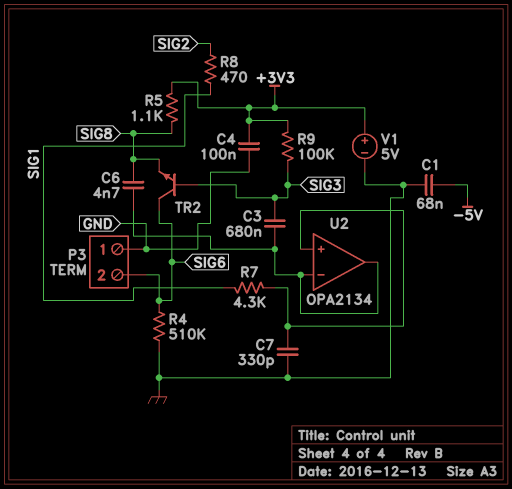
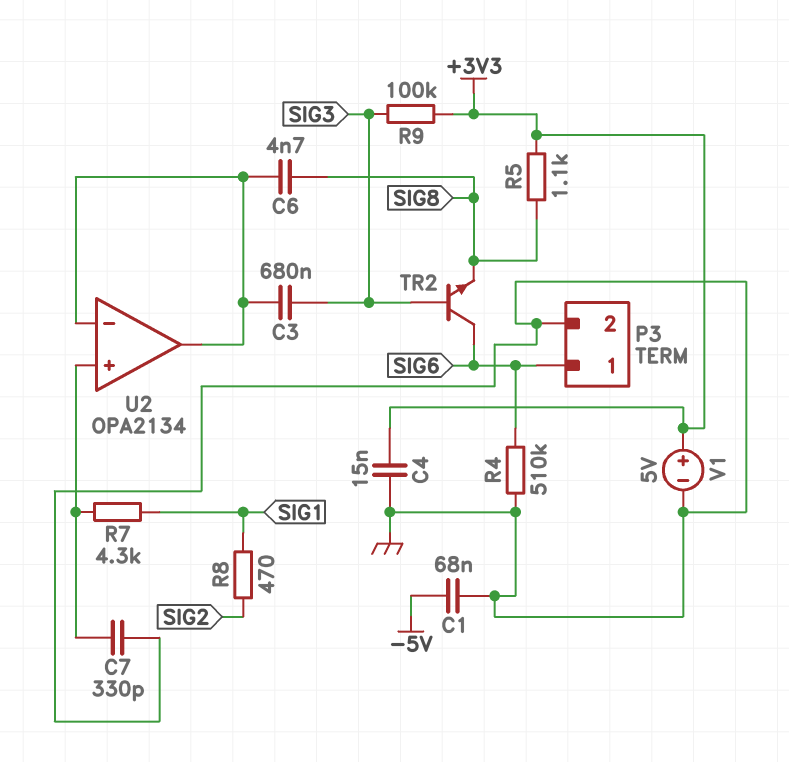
C4: 100nF (+3V3, GND) -> 15nF (+3V3, GND)
P3 pin 1: GND -> SIG6
P3 pin 2: SIG6 -> GND

